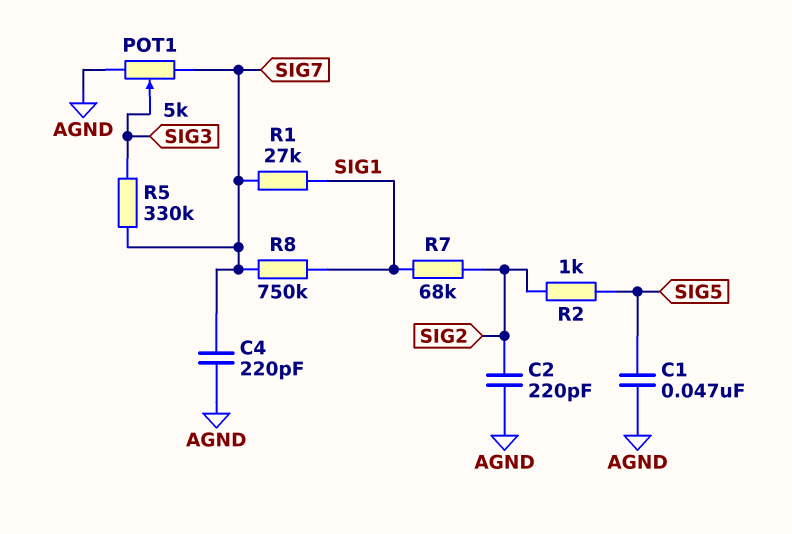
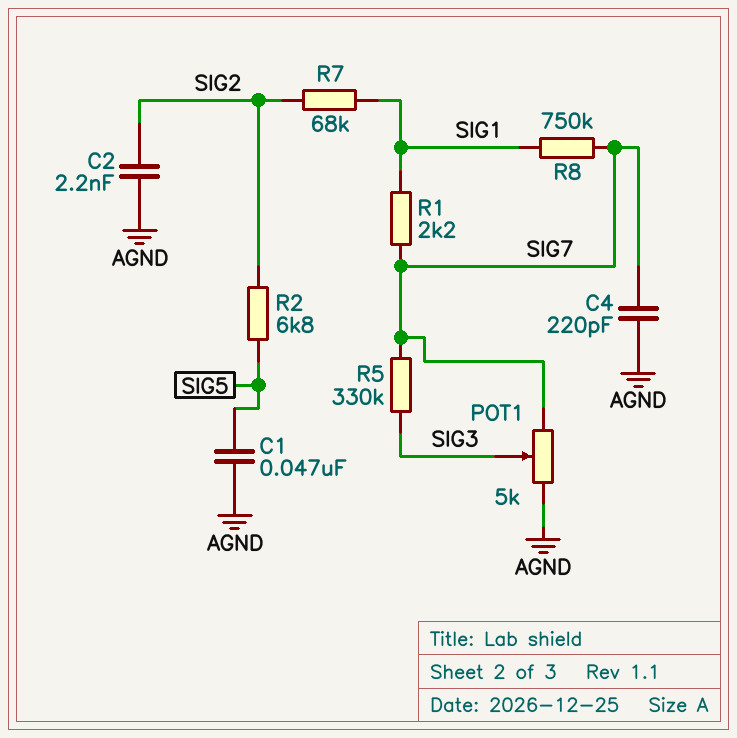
C2: 220pF (AGND, SIG2) -> 2.2nF (AGND, SIG2)
R1: 27k (SIG1, SIG7) -> 2.2k (SIG1, SIG7)
R2: 1k (SIG2, SIG5) -> 6.8k (SIG2, SIG5)

